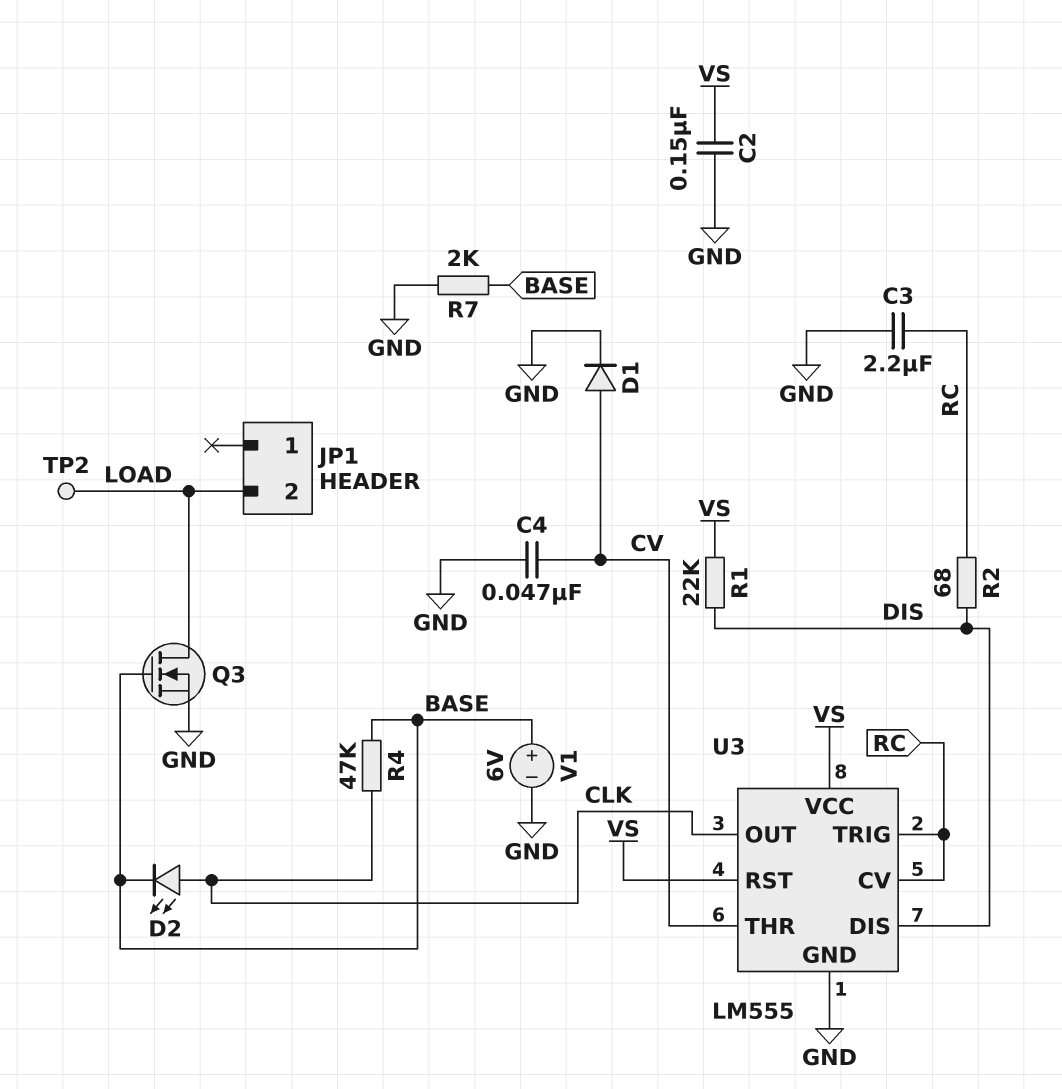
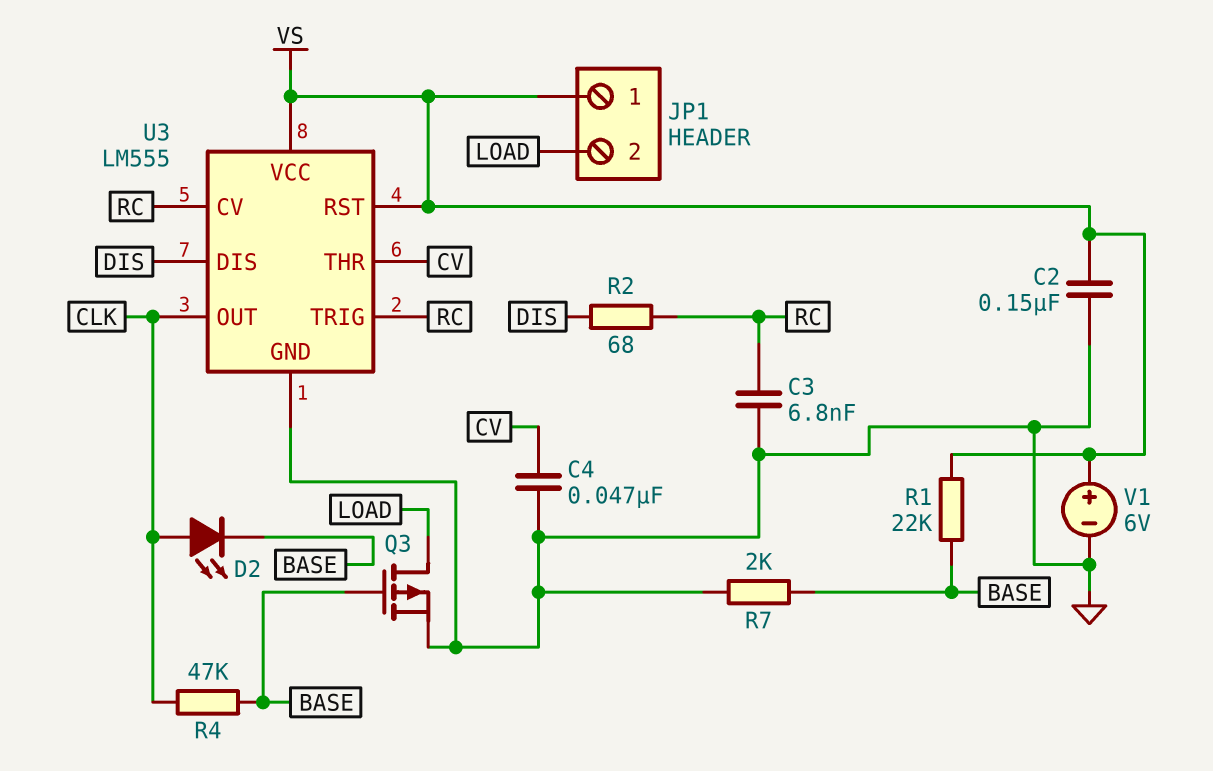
C3: 2.2uF (GND, RC) -> 6.8nF (GND, RC)
D1: diode (A CV, K GND) -> none
JP1 pin 1: none -> VS
Q3: NMOS (G BASE, D LOAD, S GND) -> PMOS (G BASE, D LOAD, S GND)
R1: 22k (DIS, VS) -> 22k (BASE, VS)
TP2: test point (LOAD) -> none
V1: 6V (plus BASE, minus GND) -> 6V (plus VS, minus GND)

